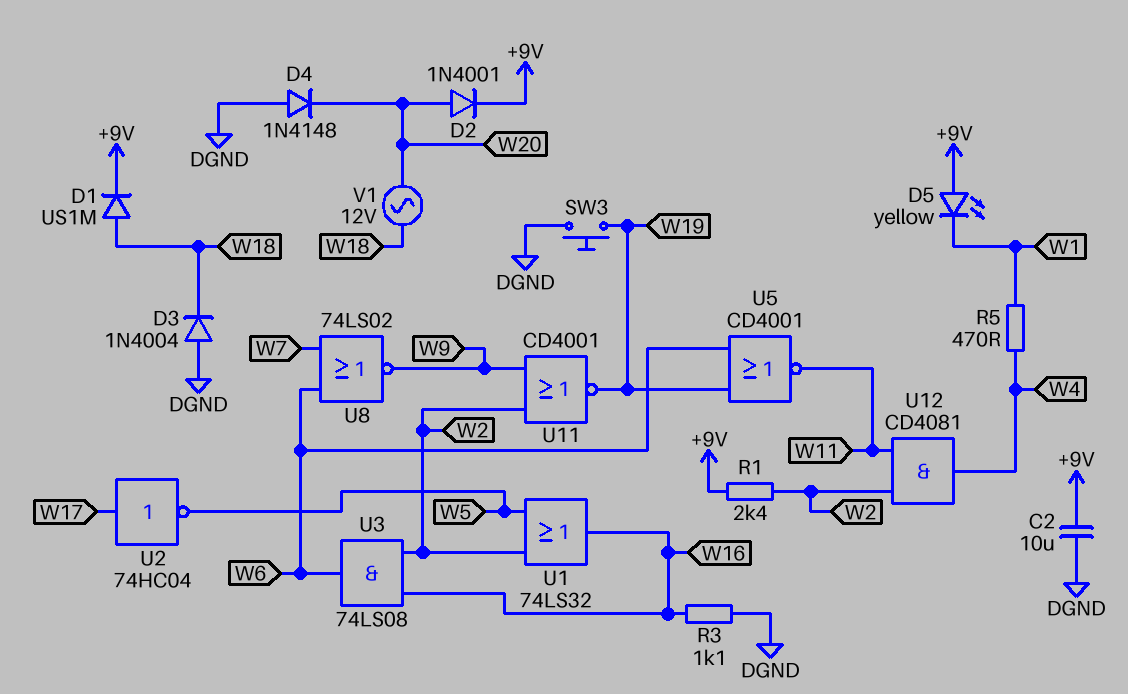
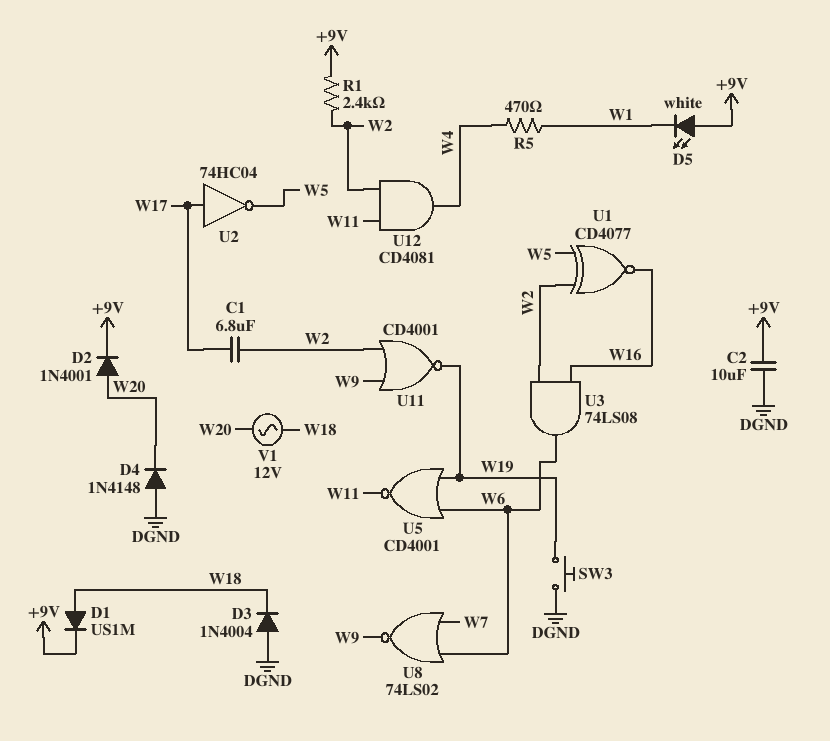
C1: none -> 6.8uF (W2, W17)
D5: LED yellow (A +9V, K W1) -> LED white (A +9V, K W1)
R3: 1.1k (DGND, W16) -> none
U1: OR 74LS32 (in W2, in W5, out W16) -> XNOR CD4077 (in W2, in W5, out W16)

